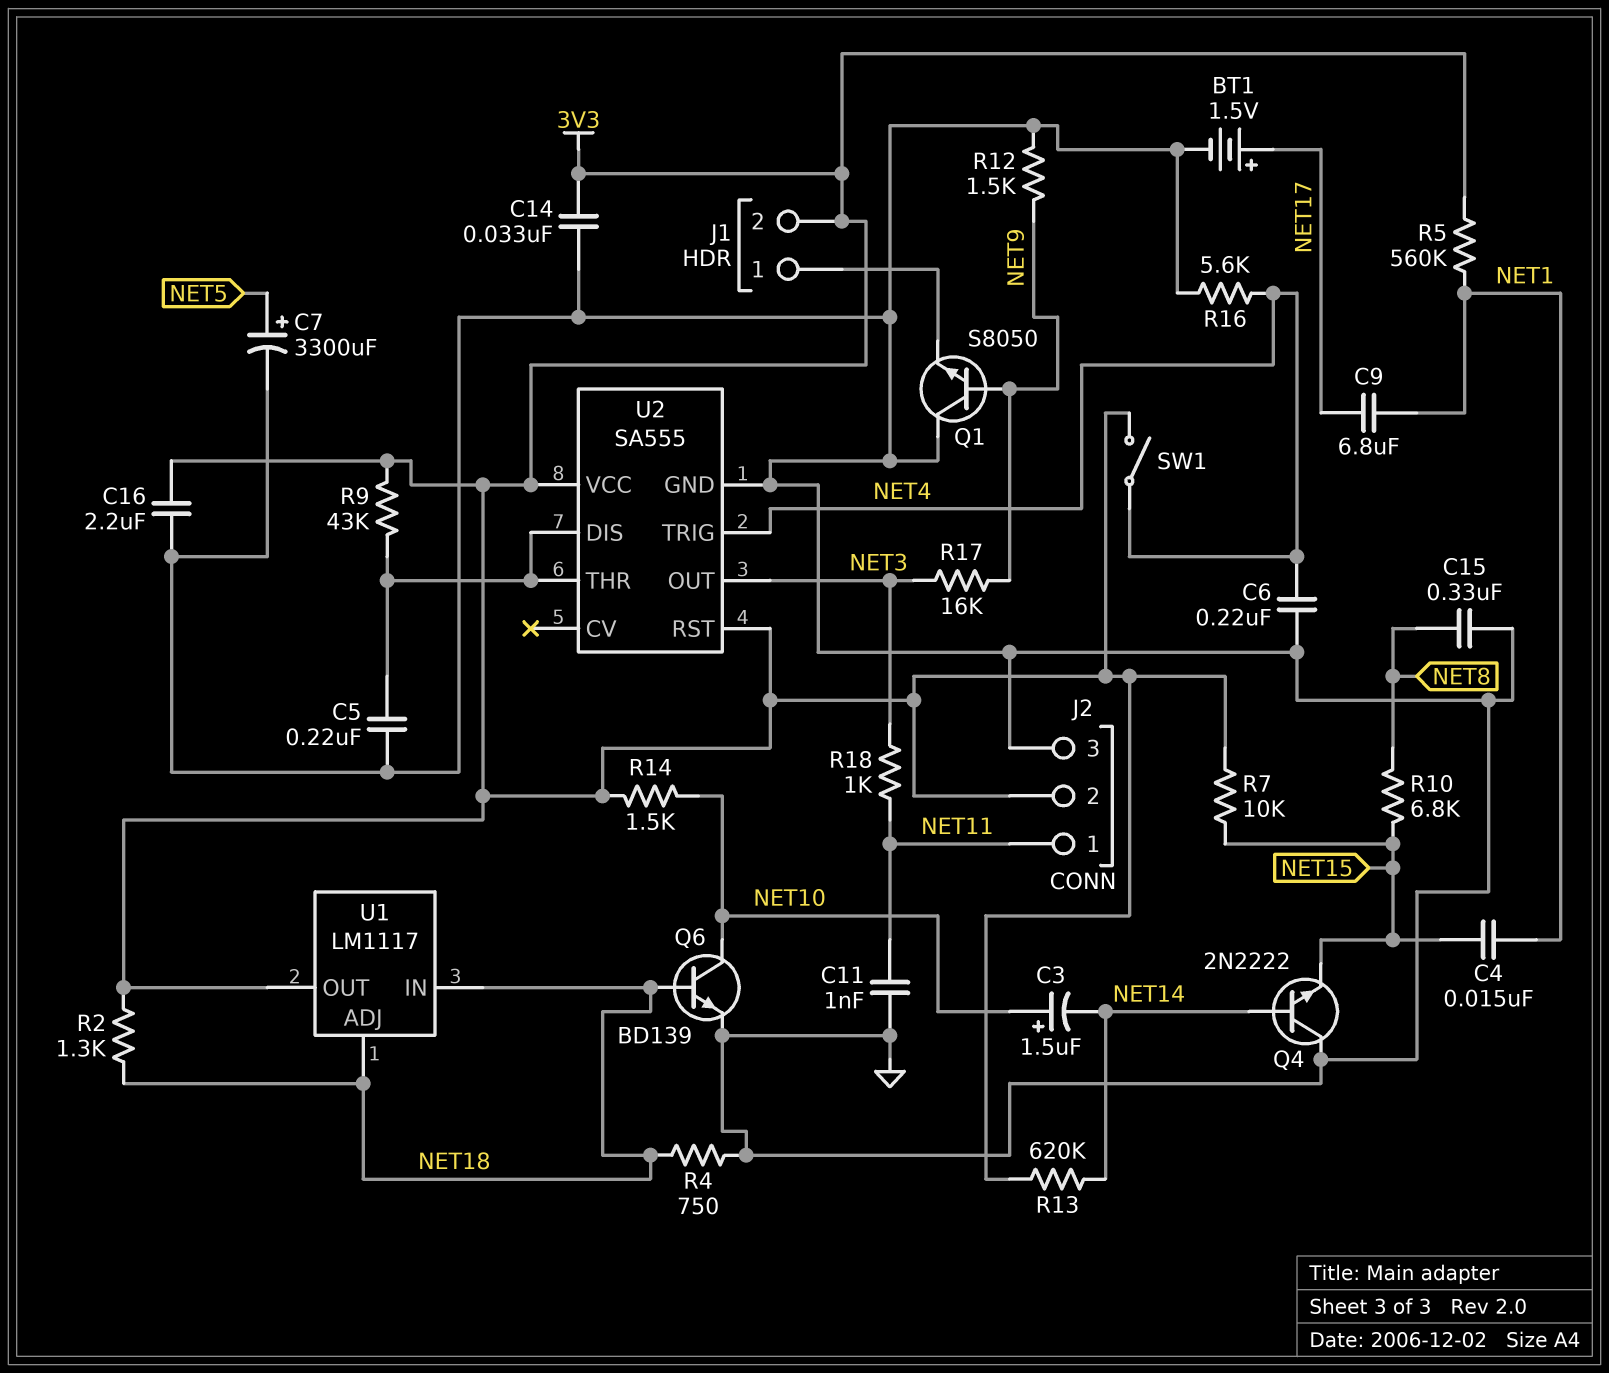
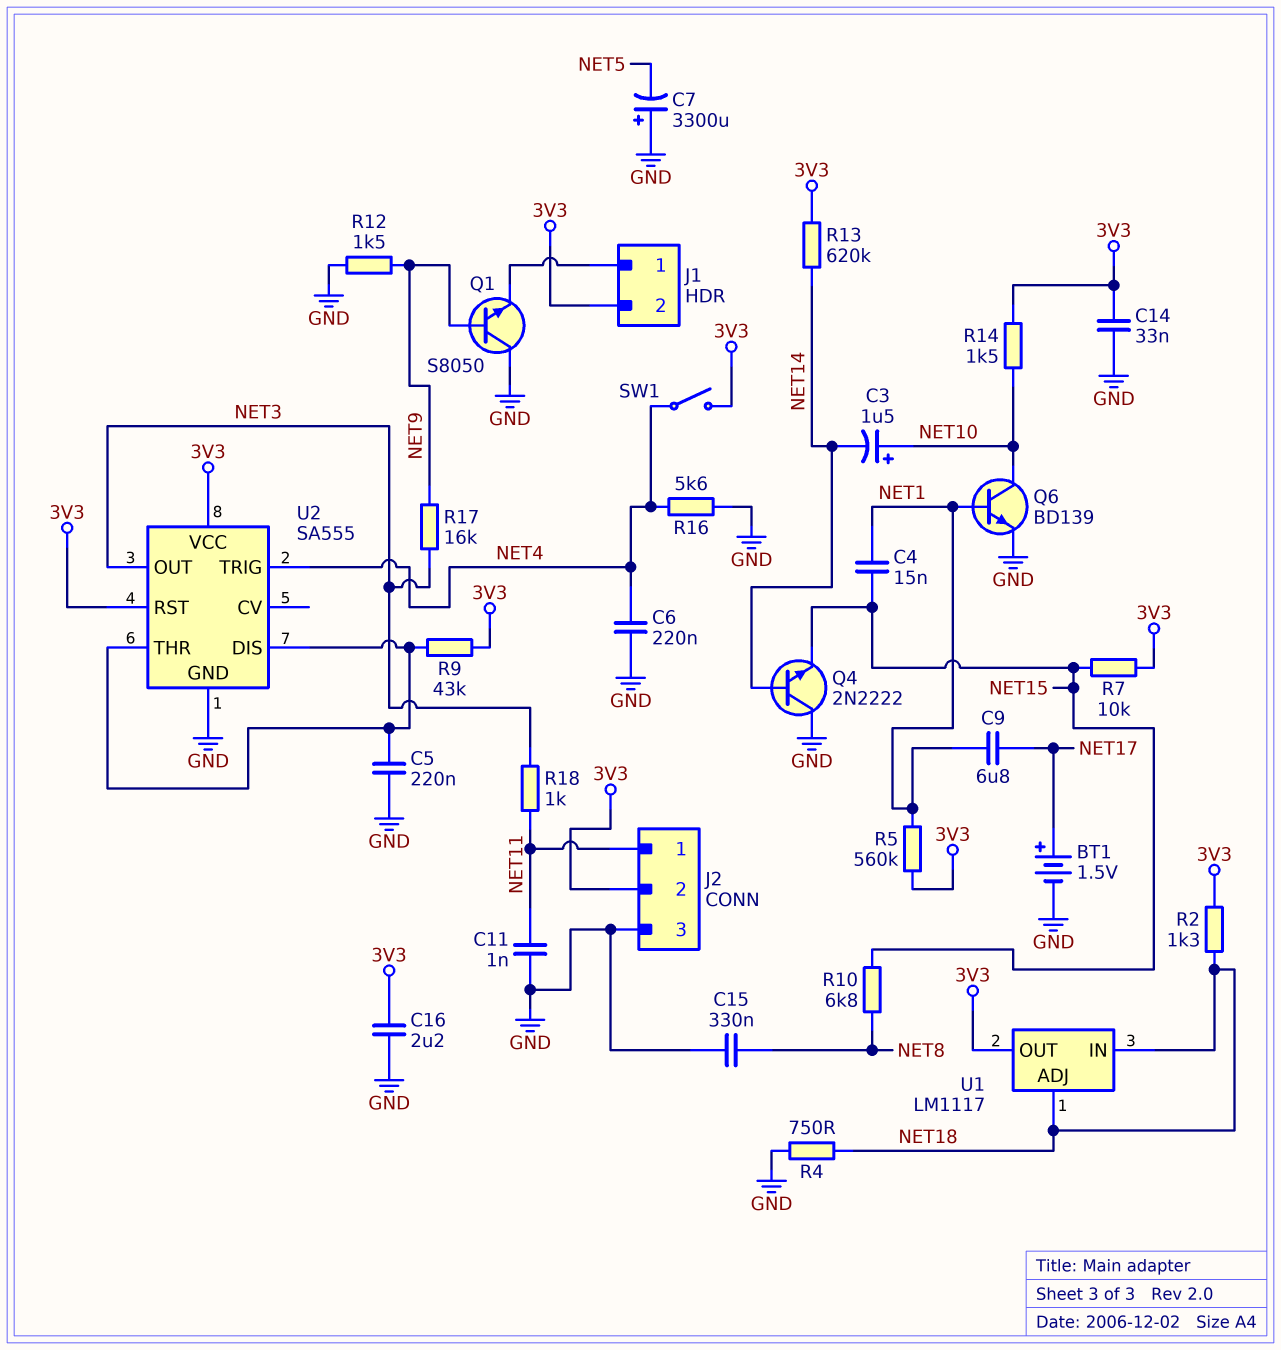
C7: 3300uF (plus NET5, minus GND) -> 3300uF (plus GND, minus NET5)
Q6: NPN BD139 (B NET18, C NET10, E GND) -> NPN BD139 (B NET1, C NET10, E GND)

